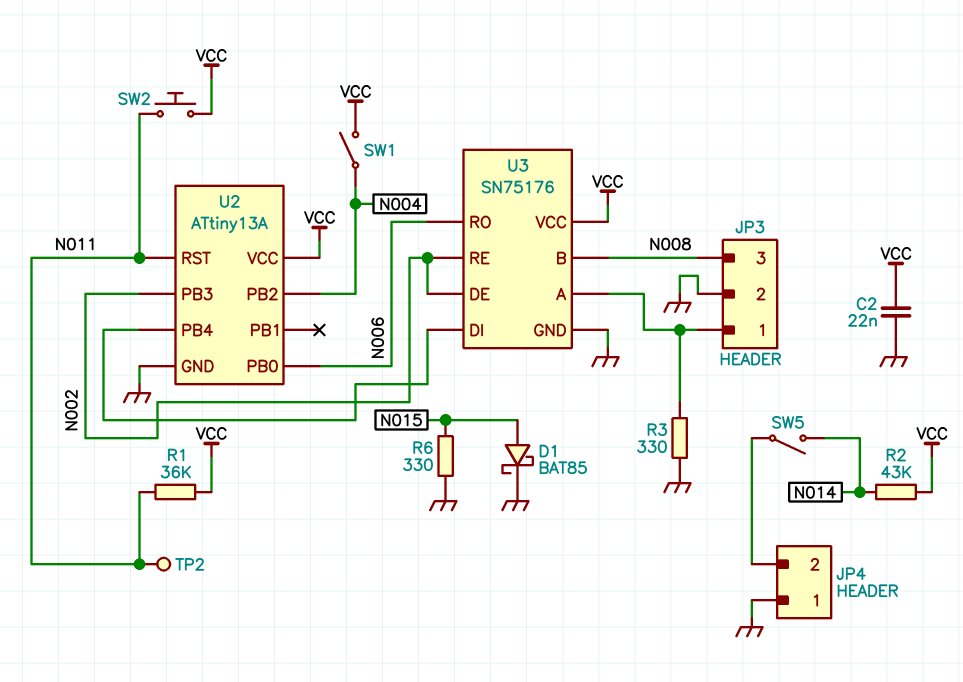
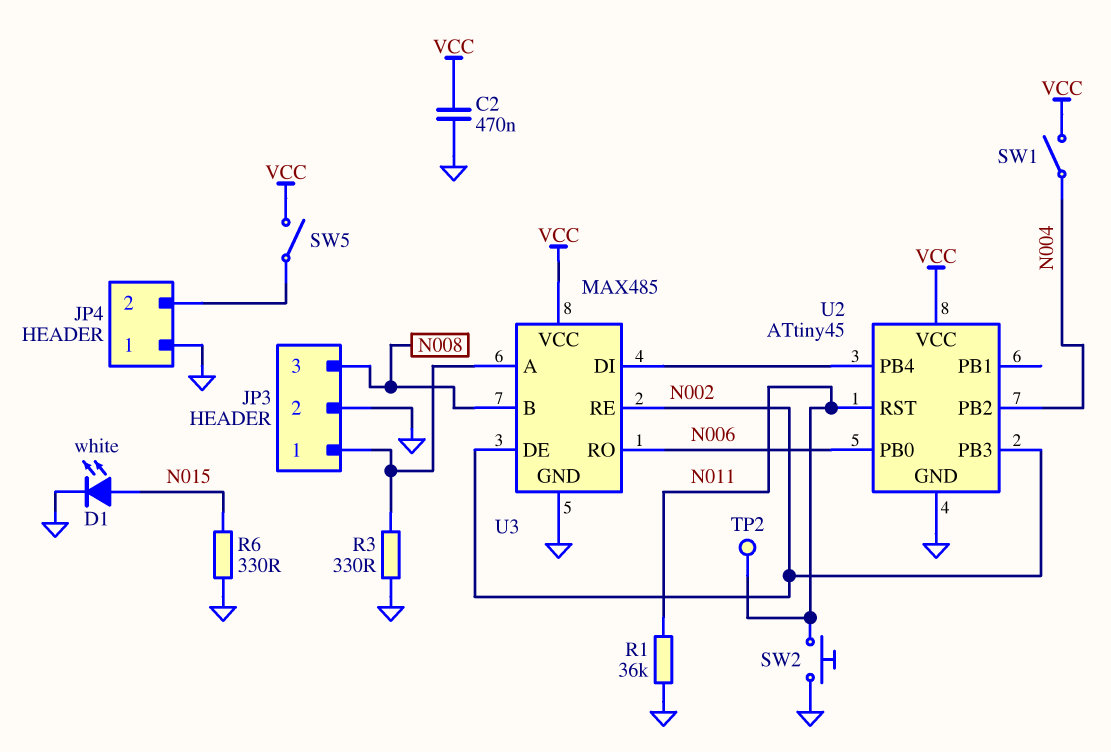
C2: 22nF (GND, VCC) -> 470nF (GND, VCC)
D1: schottky BAT85 (A N015, K GND) -> LED white (A N015, K GND)
R1: 36k (N011, VCC) -> 36k (GND, N011)
R2: 43k (N014, VCC) -> none
SW2: button (N011, VCC) -> button (GND, N011)
SW5: switch (JP4/2, N014) -> switch (JP4/2, VCC)
U2: ATtiny13A -> ATtiny45
U3: SN75176 -> MAX485

